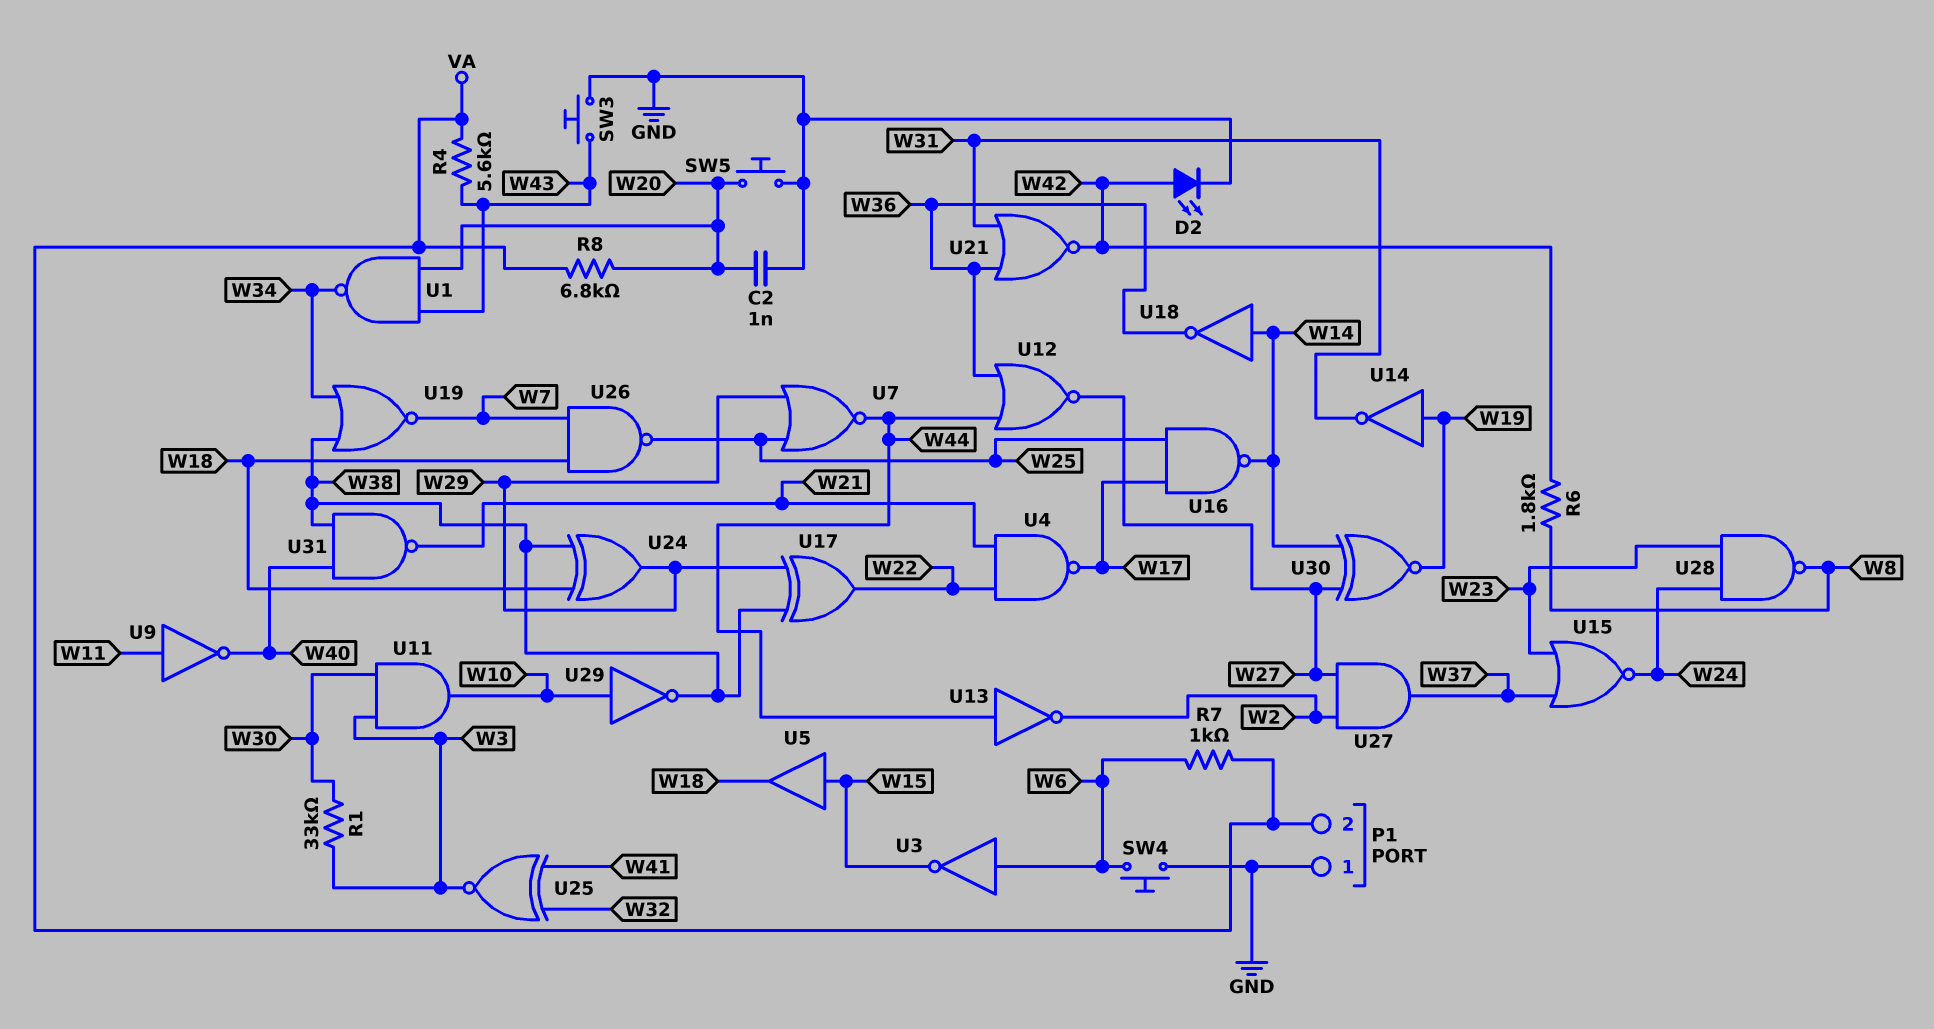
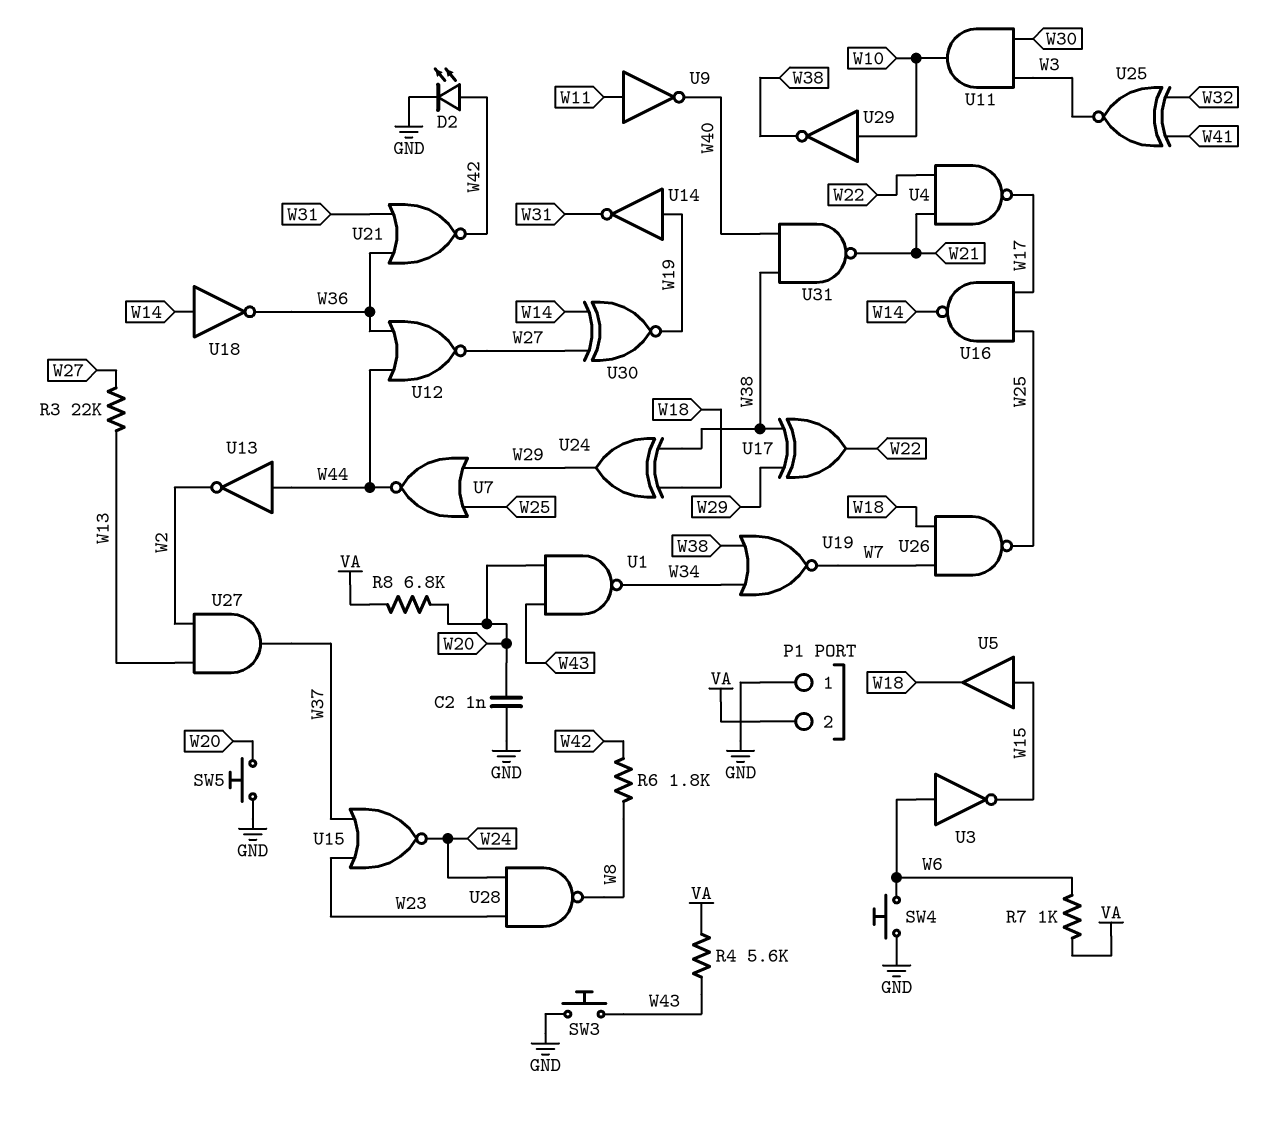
R1: 33k (W3, W30) -> none
R3: none -> 22k (W13, W27)
U27: AND (in W2, in W27, out W37) -> AND (in W2, in W13, out W37)

